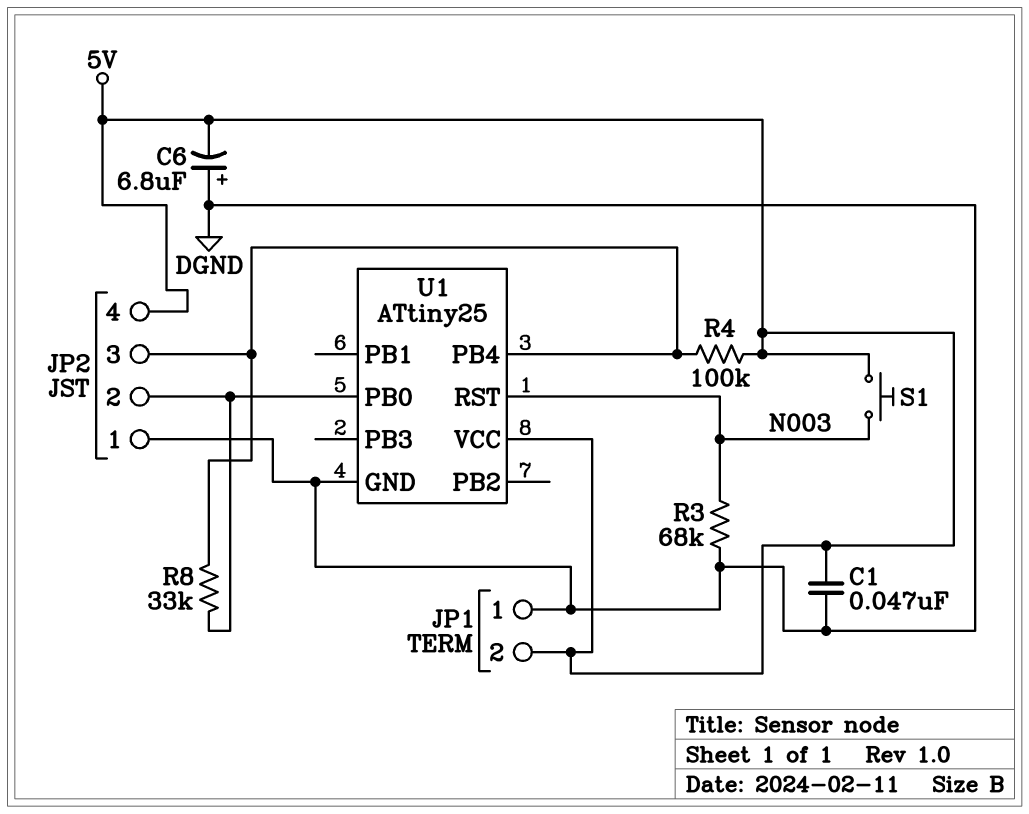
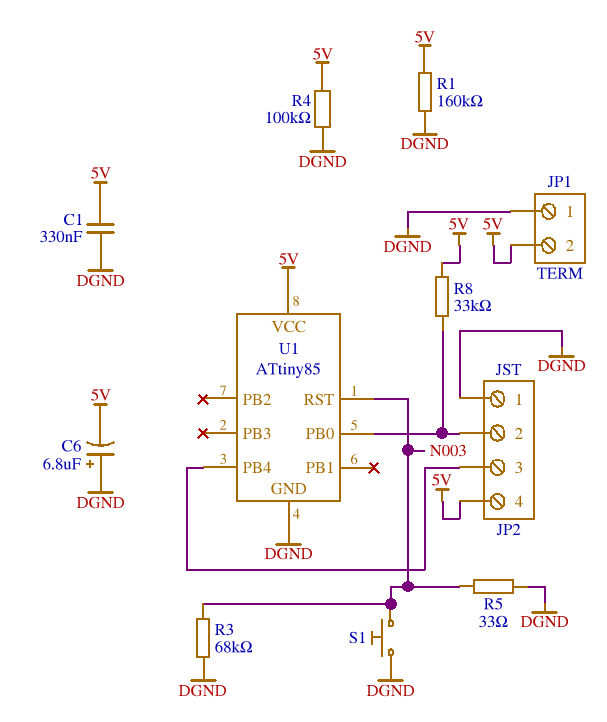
C1: 47nF (5V, DGND) -> 330nF (5V, DGND)
R1: none -> 160k (5V, DGND)
R4: 100k (5V, JP2/3) -> 100k (5V, DGND)
R5: none -> 33 (DGND, N003)
R8: 33k (JP2/2, JP2/3) -> 33k (5V, JP2/2)
S1: button (5V, N003) -> button (DGND, N003)
U1: ATtiny25 -> ATtiny85

